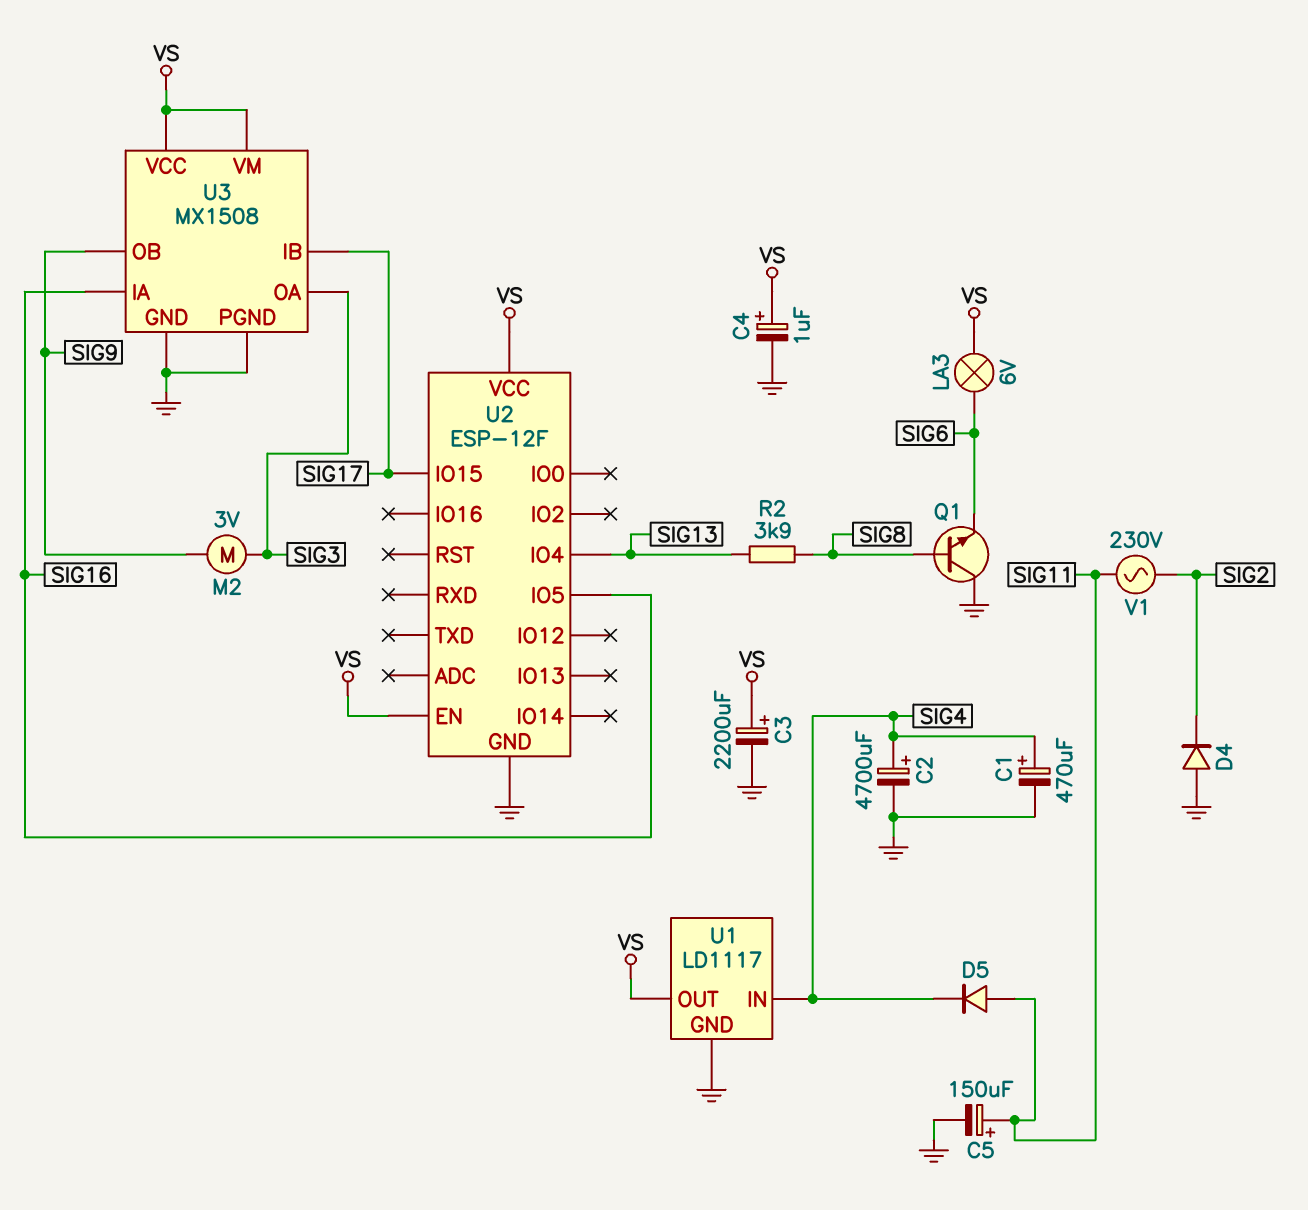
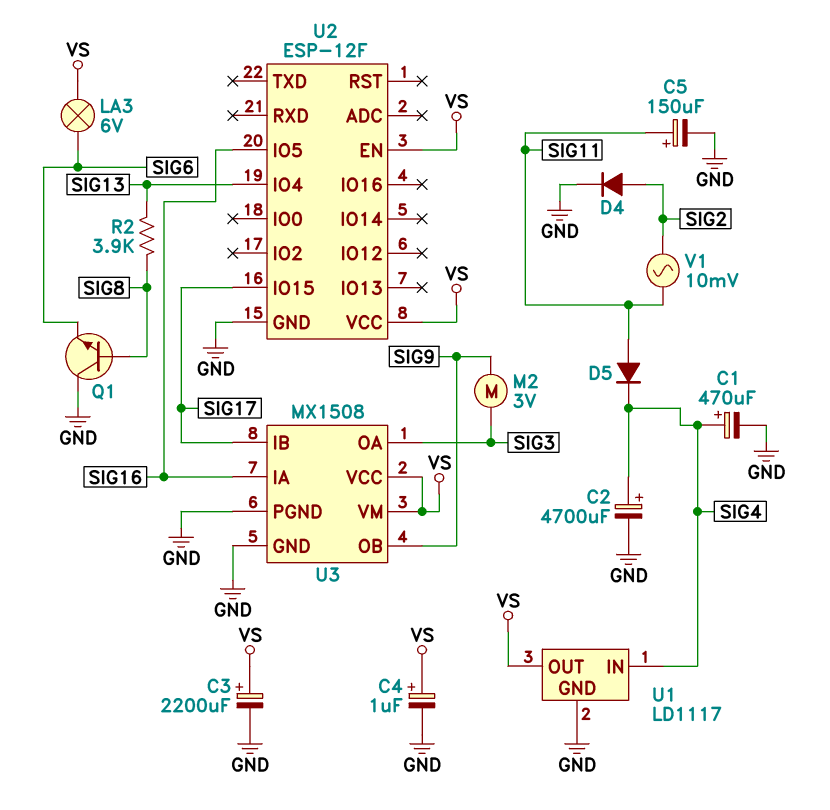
D4: diode (A GND, K SIG2) -> diode (A SIG2, K GND)
V1: AC 230V (SIG2, SIG11) -> AC 10mV (SIG2, SIG11)

